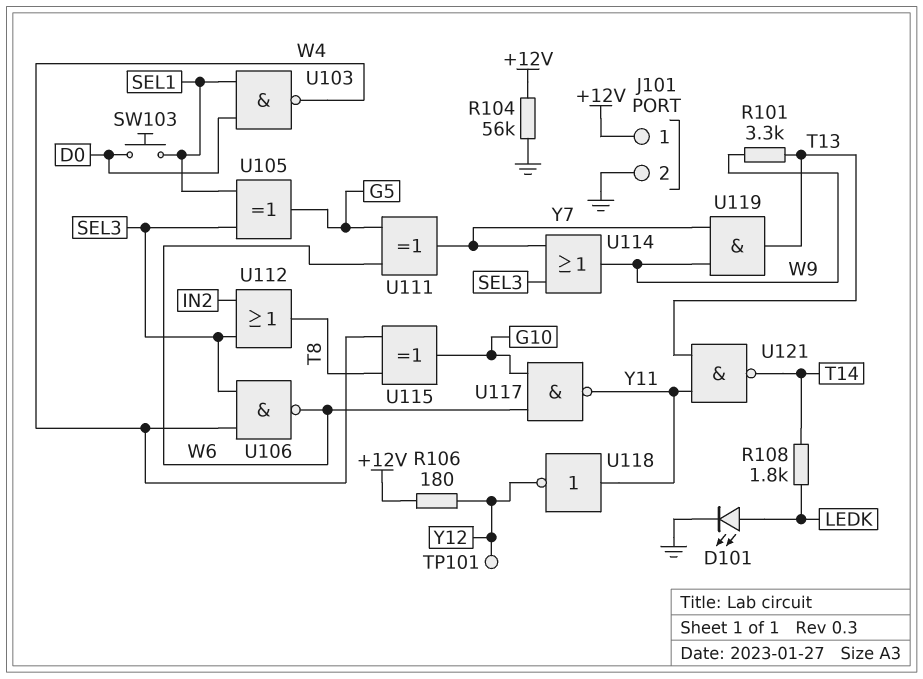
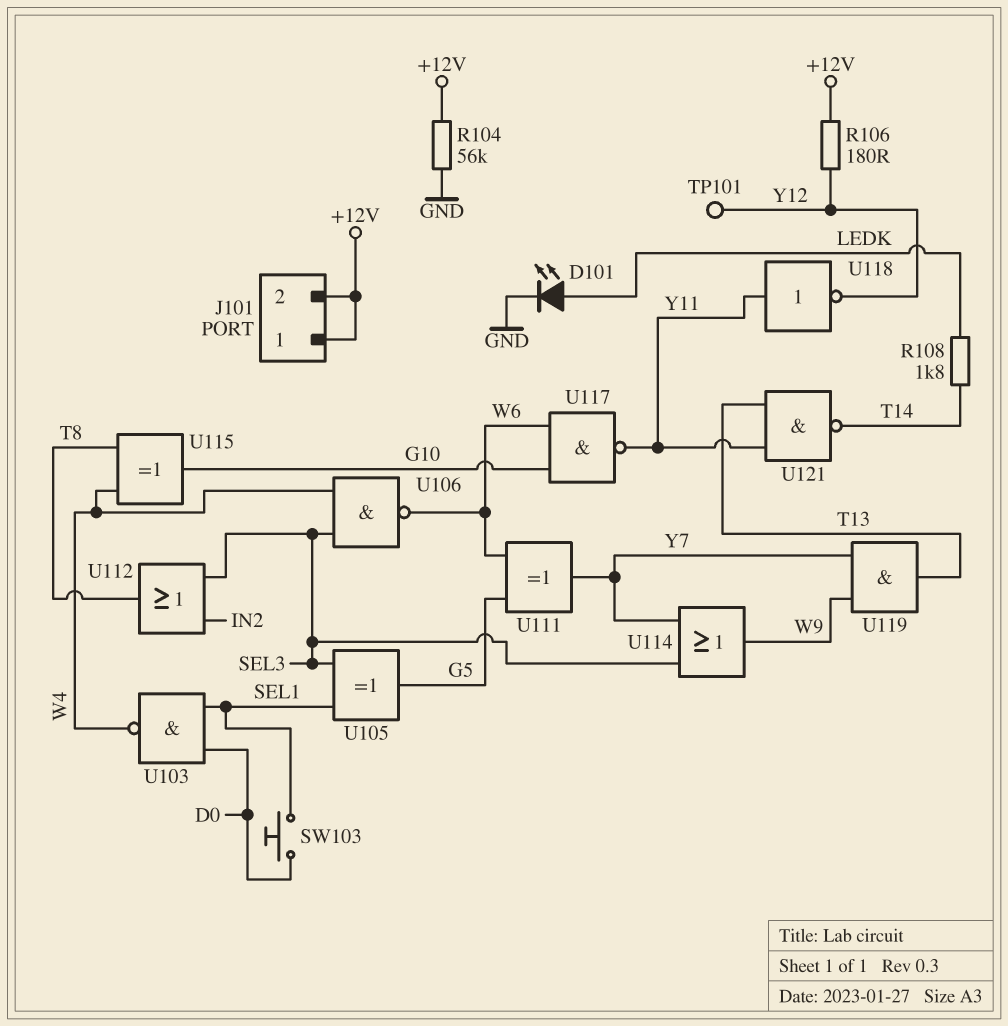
J101 pin 2: GND -> +12V
R101: 3.3k (T13, W9) -> none

